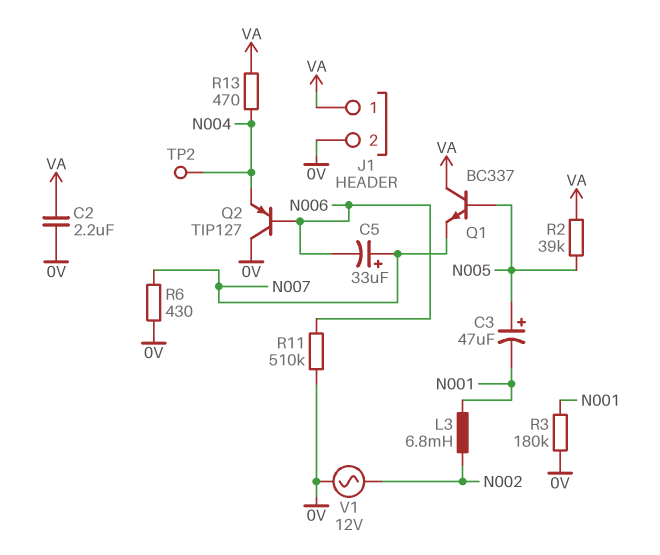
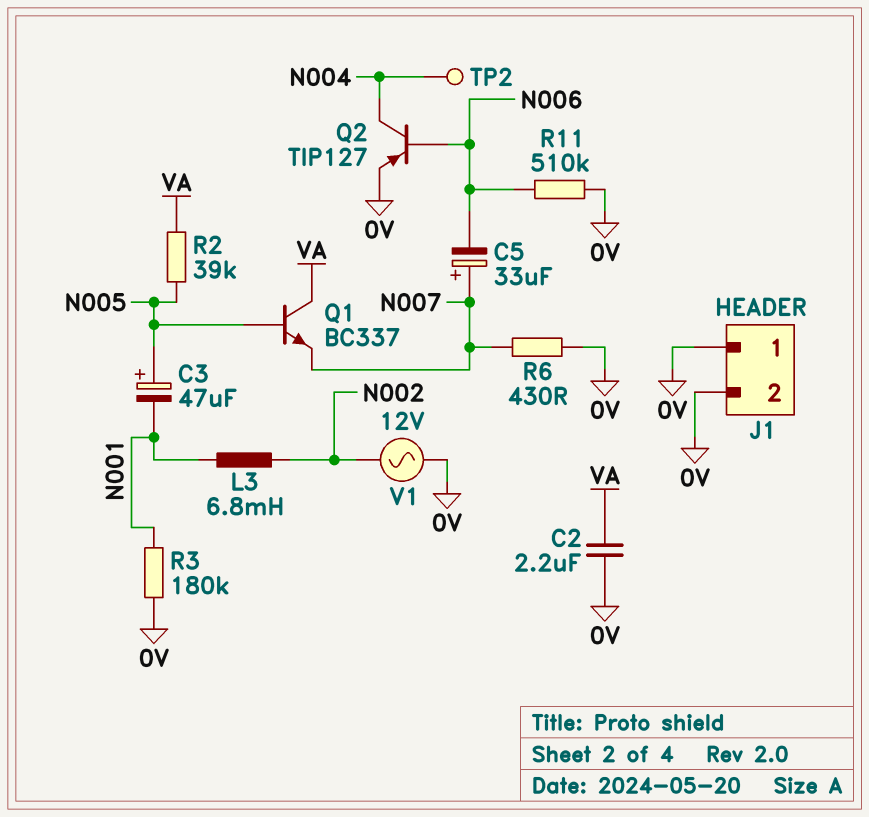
J1 pin 1: VA -> 0V
Q2: PNP TIP127 (B N006, C 0V, E N004) -> PNP TIP127 (B N006, C N004, E 0V)
R13: 470 (N004, VA) -> none

